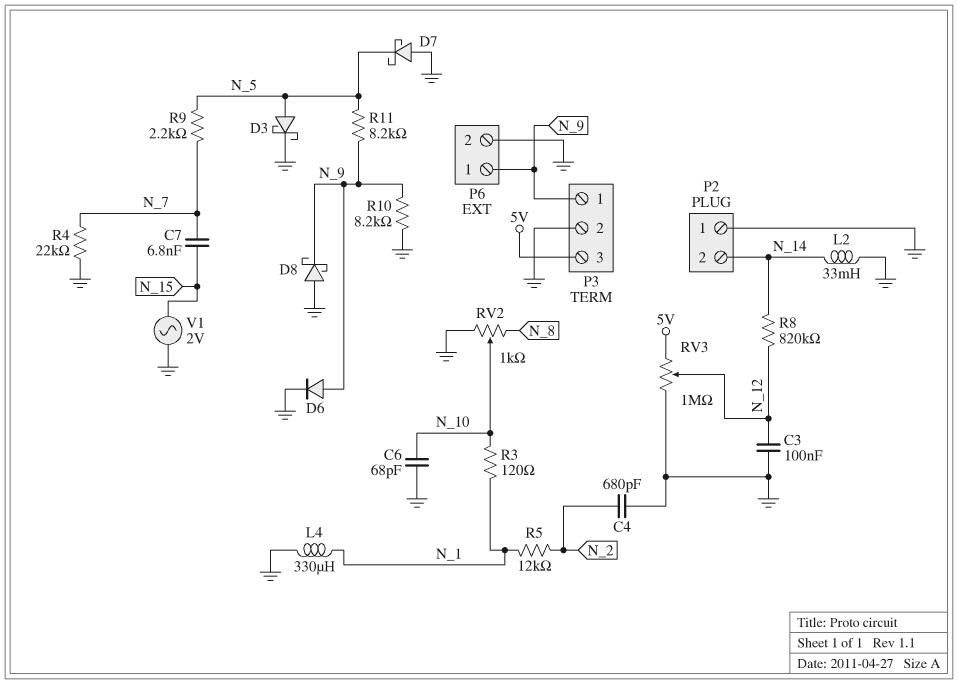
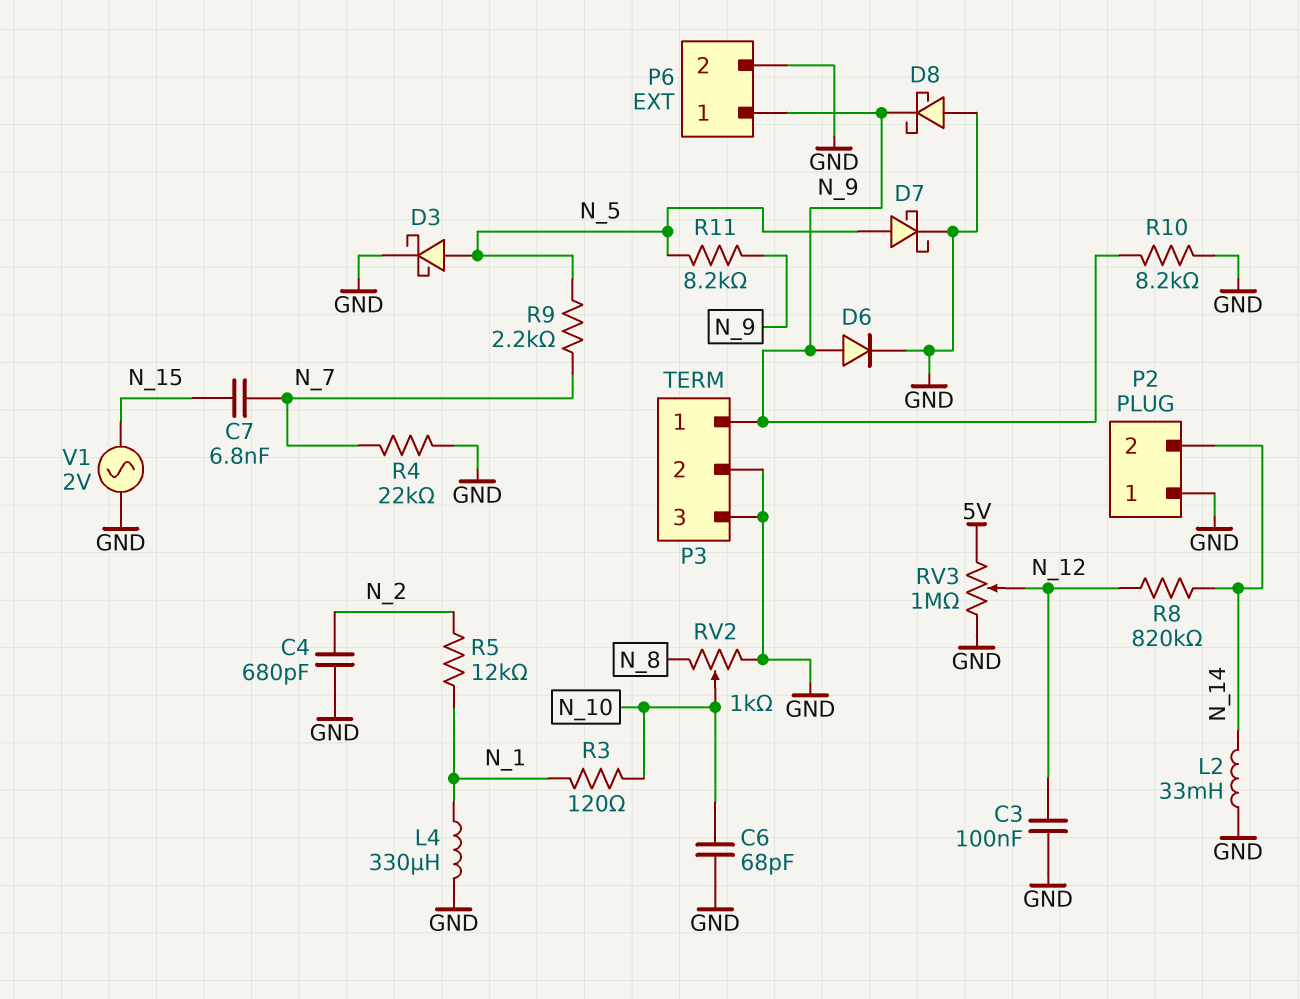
D7: schottky (A GND, K N_5) -> schottky (A N_5, K GND)
P3 pin 3: 5V -> GND

